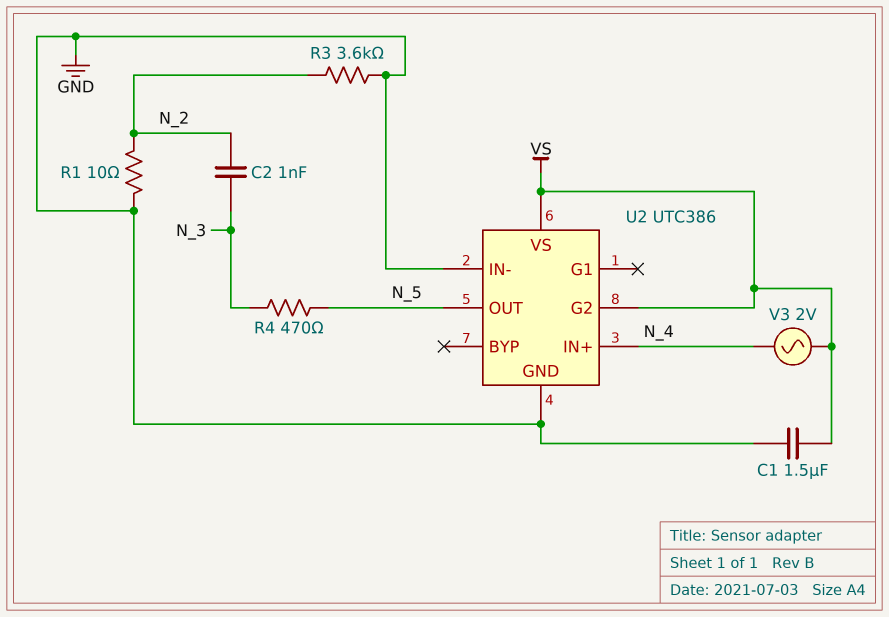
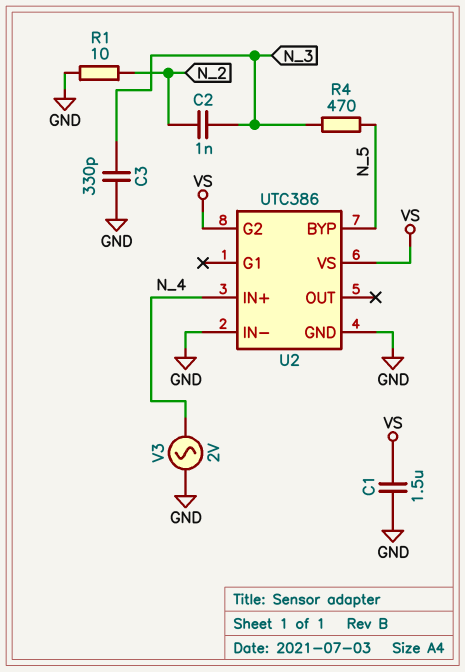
C3: none -> 330pF (GND, N_3)
R3: 3.6k (GND, N_2) -> none
U2 pin BYP: none -> N_5
U2 pin OUT: N_5 -> none
V3: AC 2V (N_4, VS) -> AC 2V (GND, N_4)

